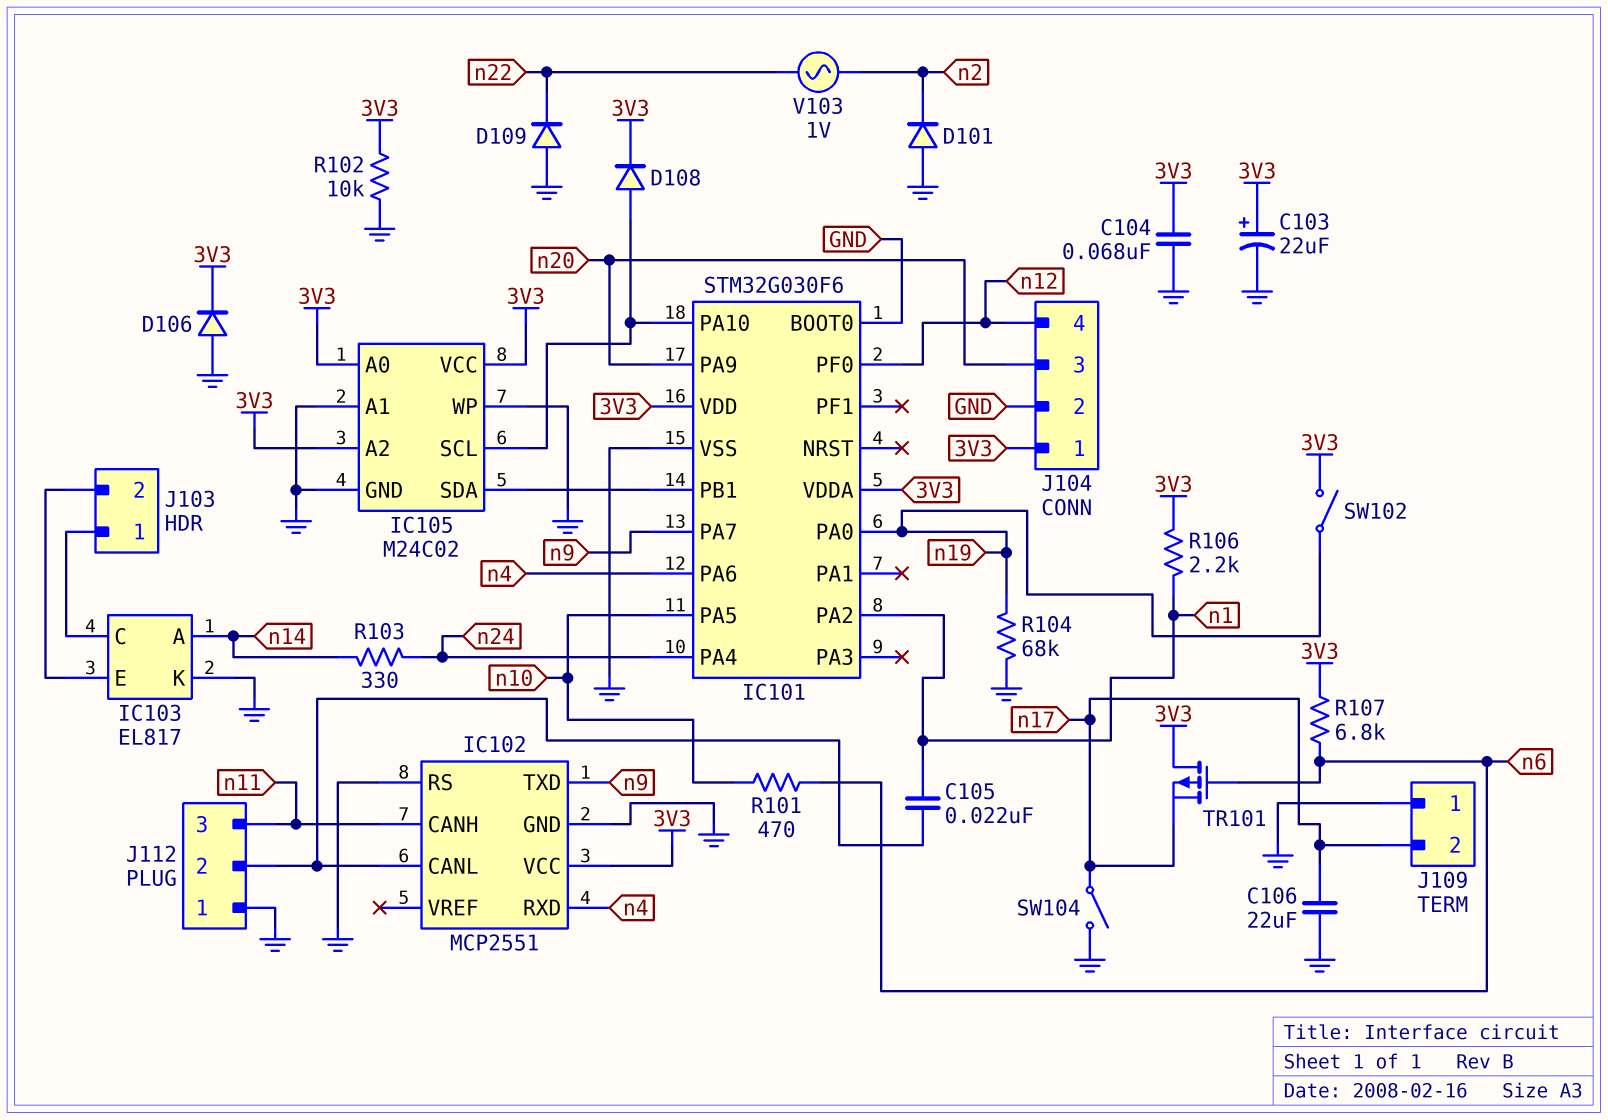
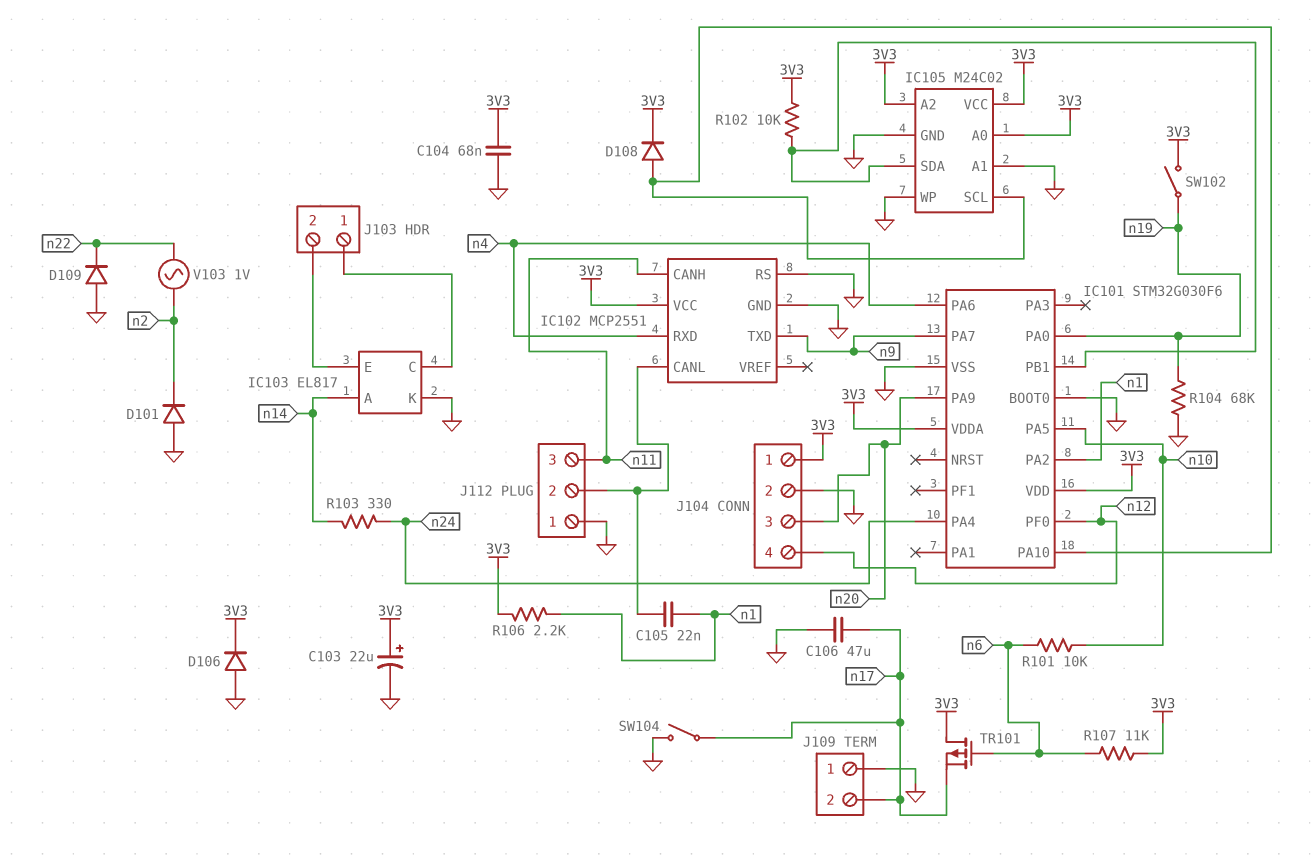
C106: 22uF (GND, n17) -> 47uF (GND, n17)
R101: 470 (n6, n10) -> 10k (n6, n10)
R102: 10k (3V3, GND) -> 10k (3V3, IC101/PB1)
R107: 6.8k (3V3, n6) -> 11k (3V3, n6)

